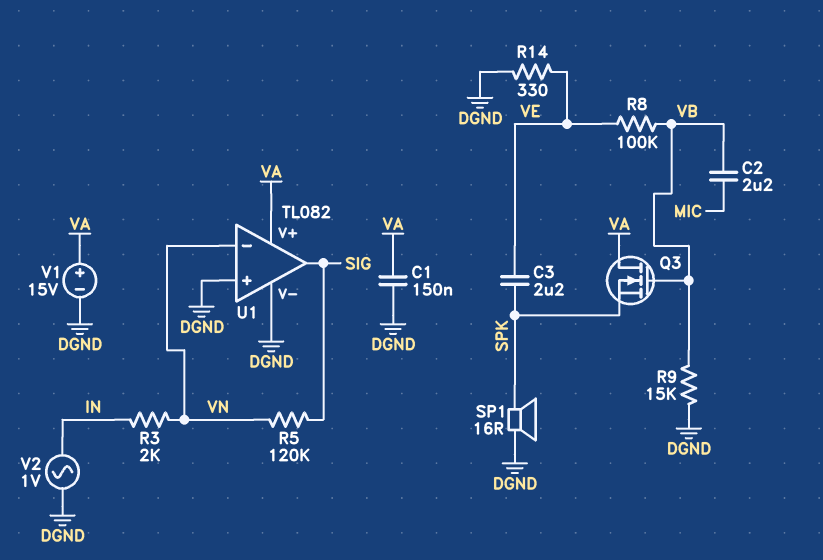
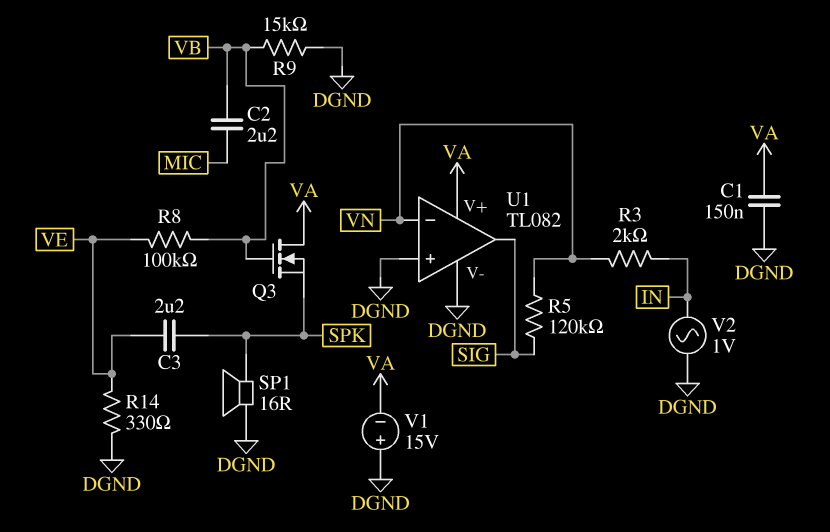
V1: 15V (plus VA, minus DGND) -> 15V (plus DGND, minus VA)

